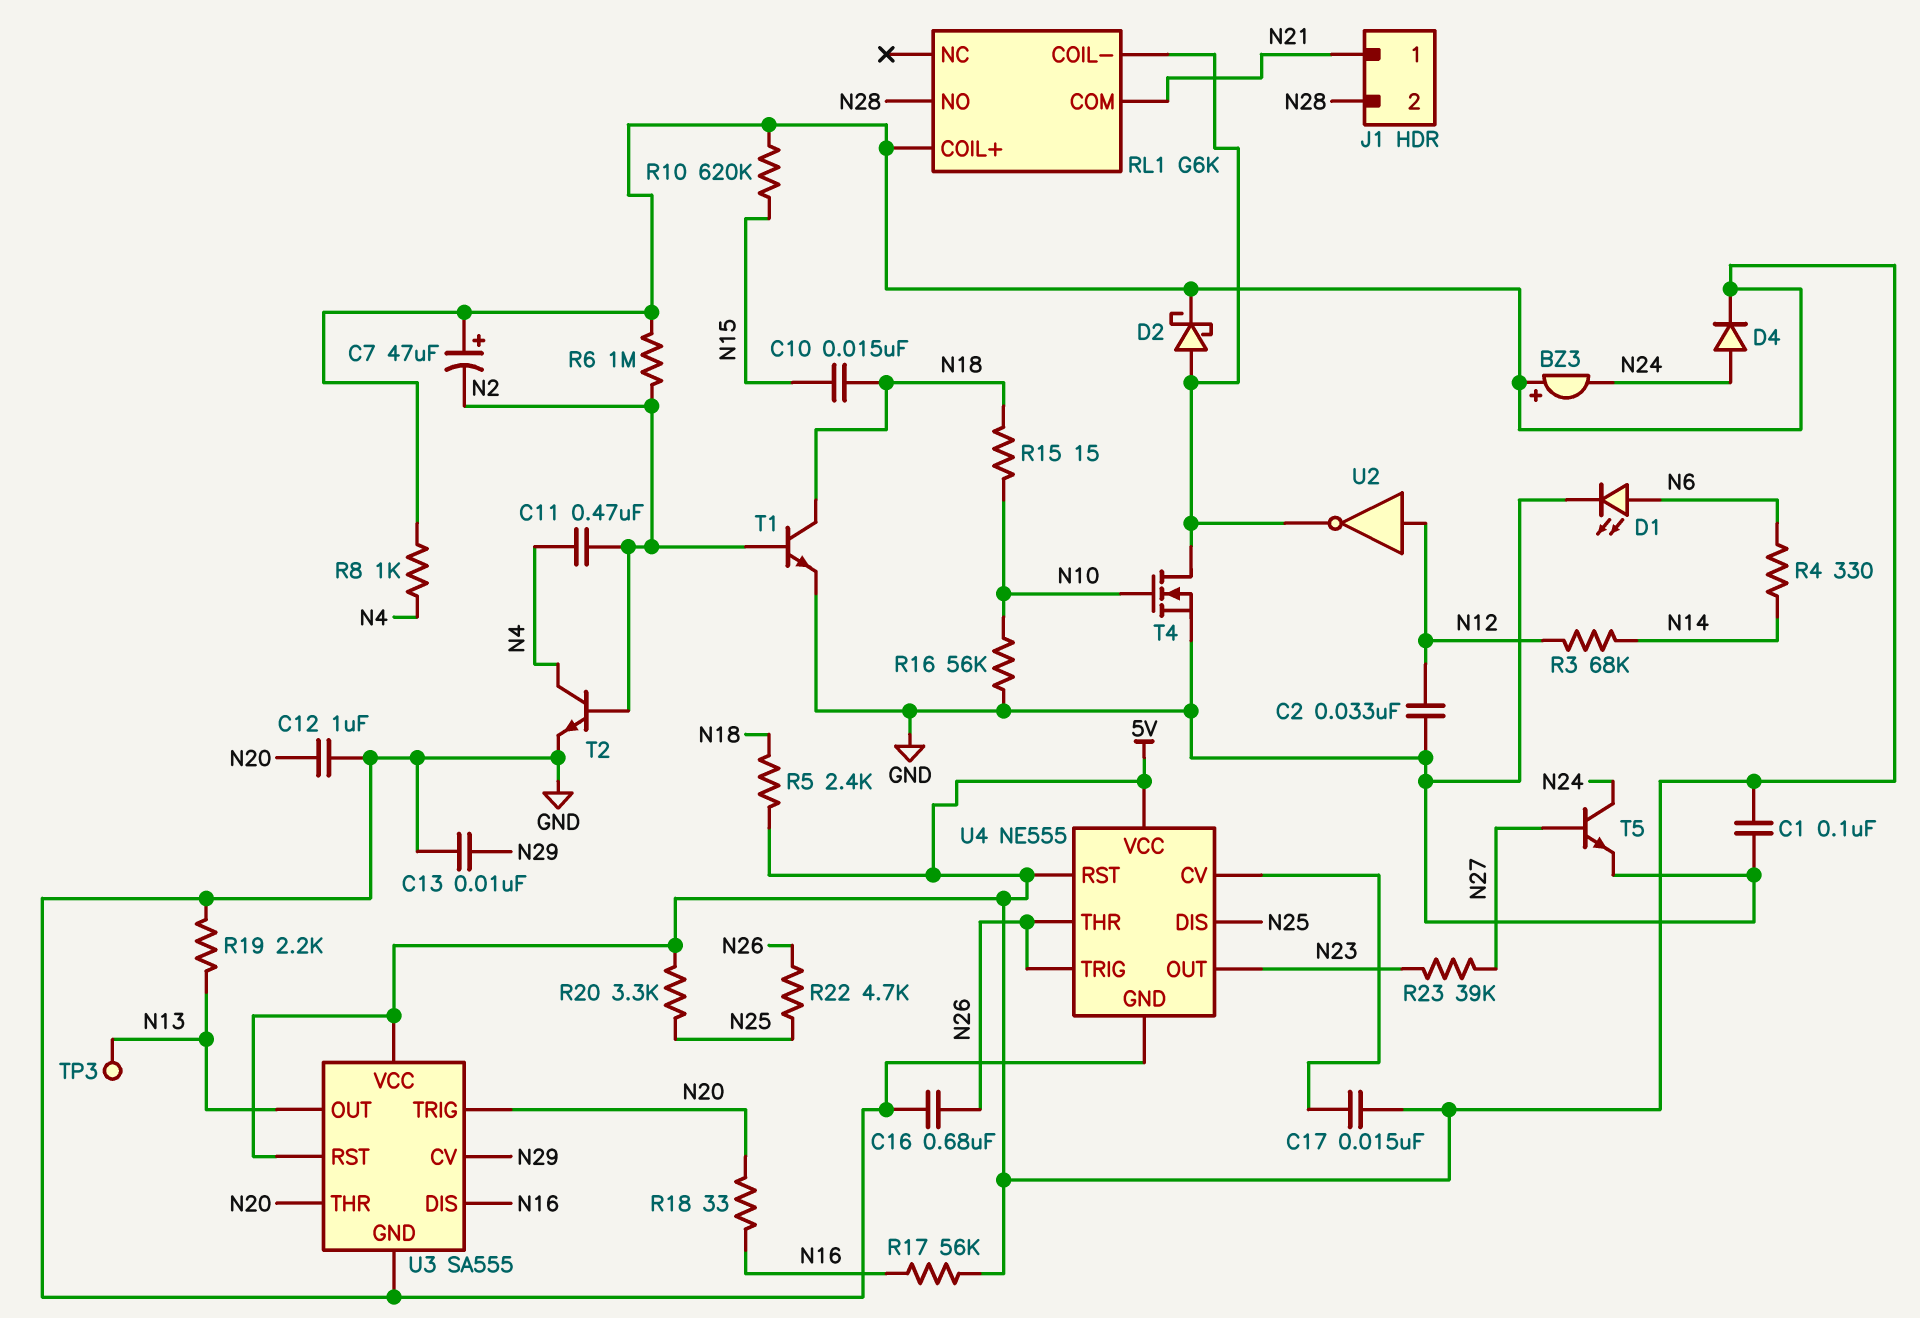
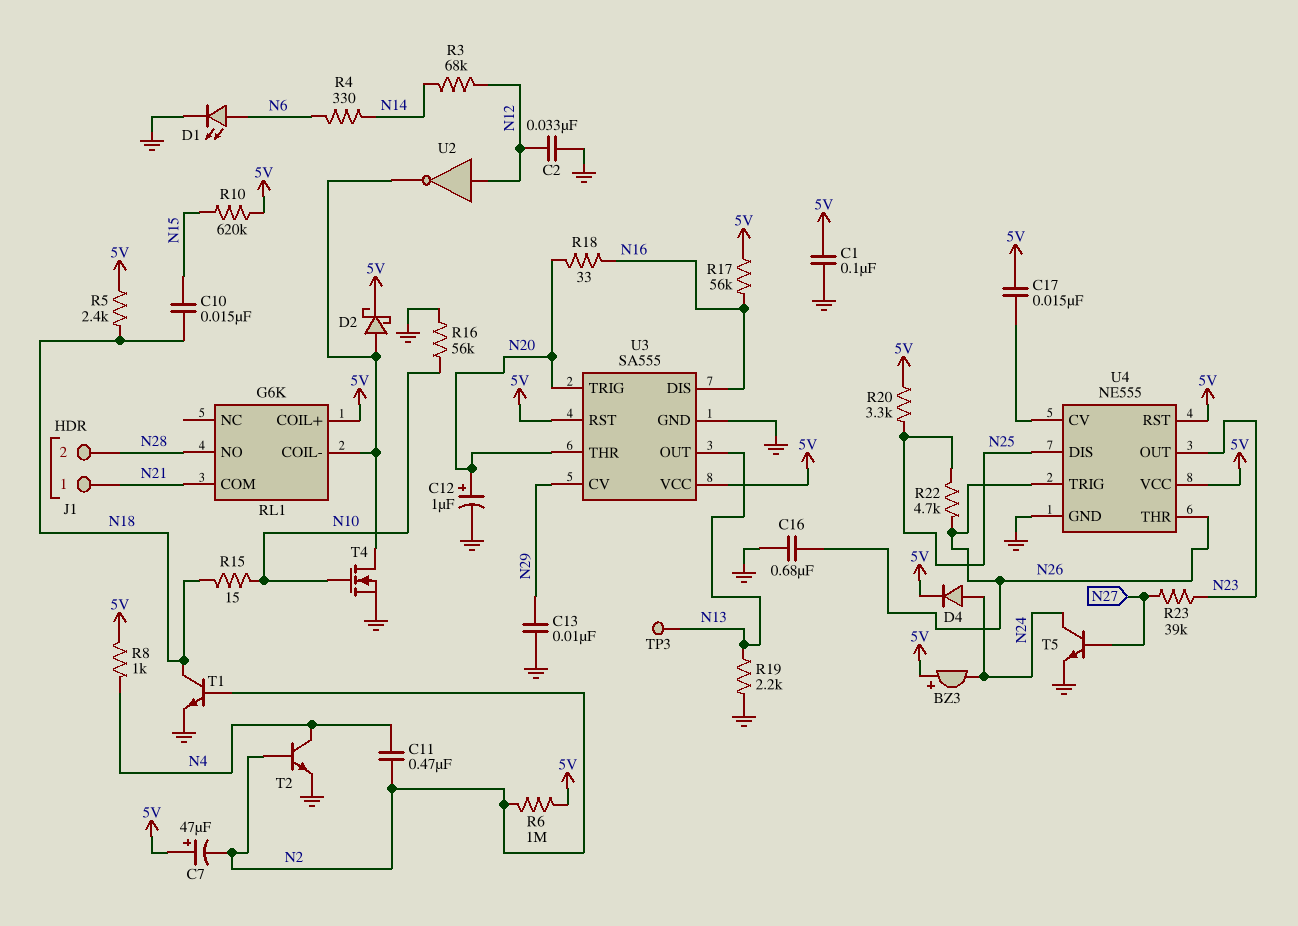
C12: 1uF (GND, N20) -> 1uF (plus N20, minus GND)

